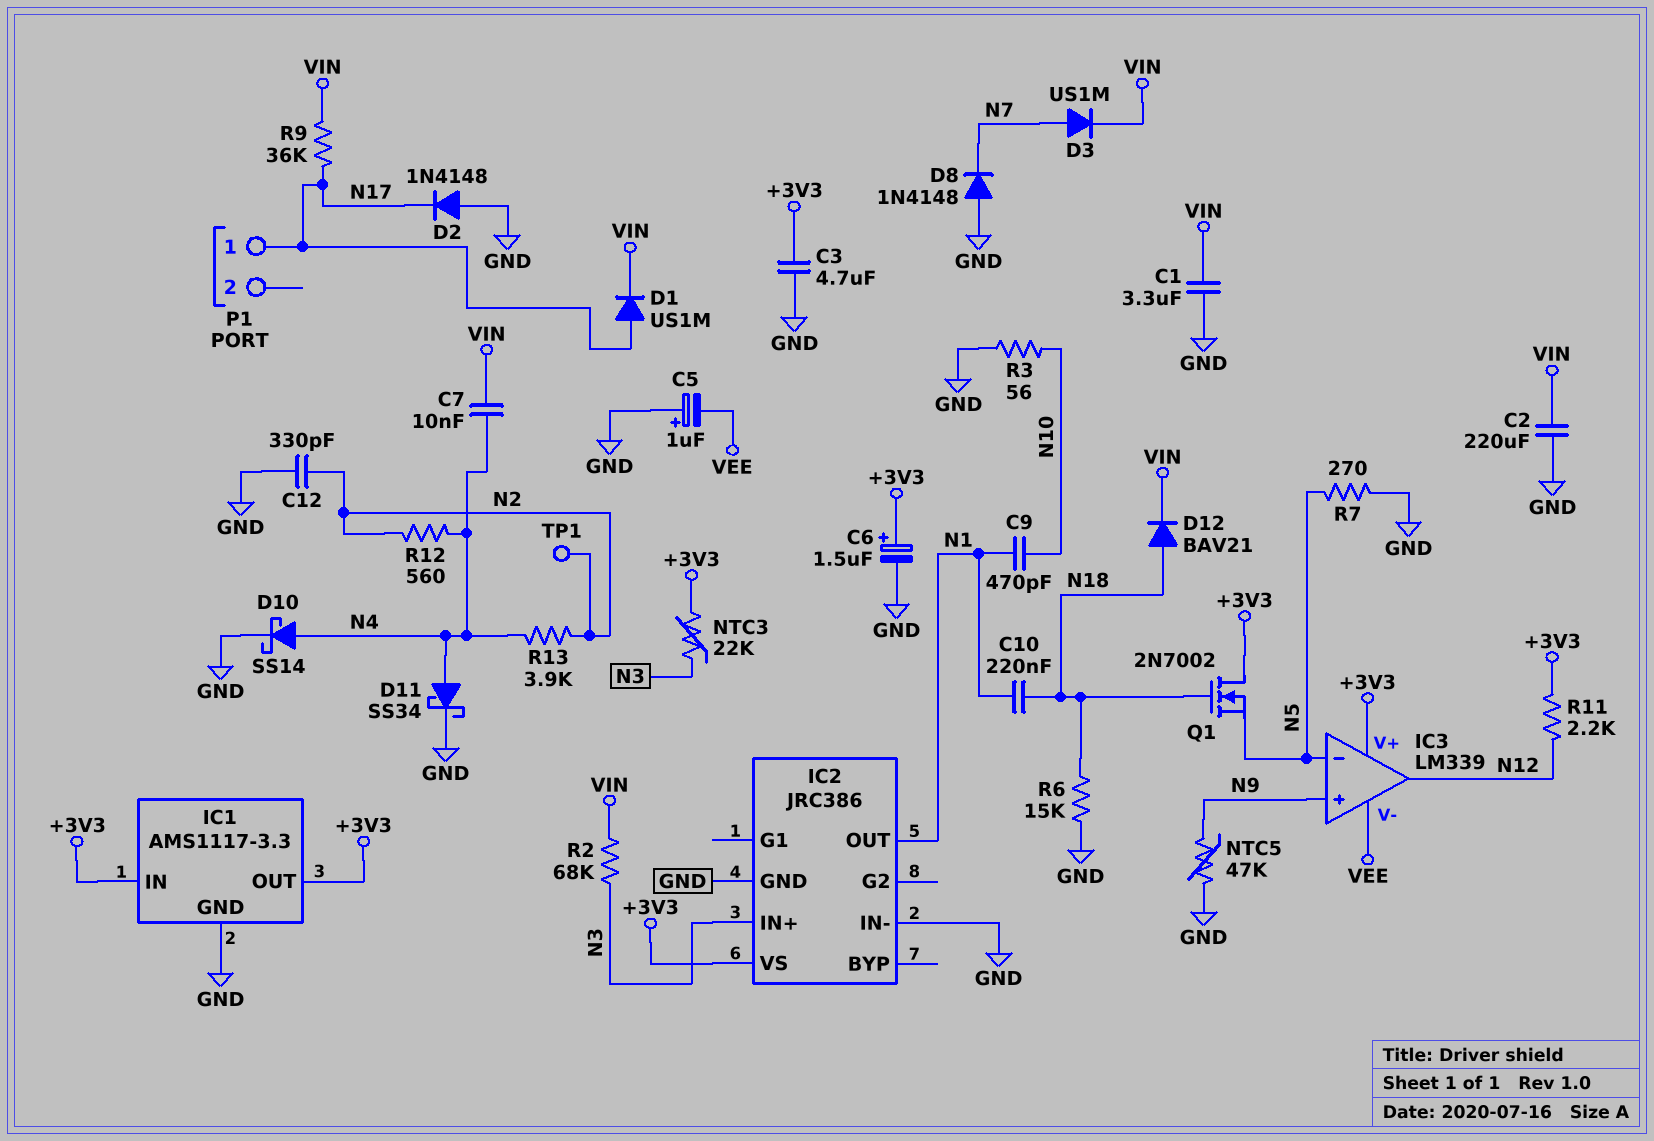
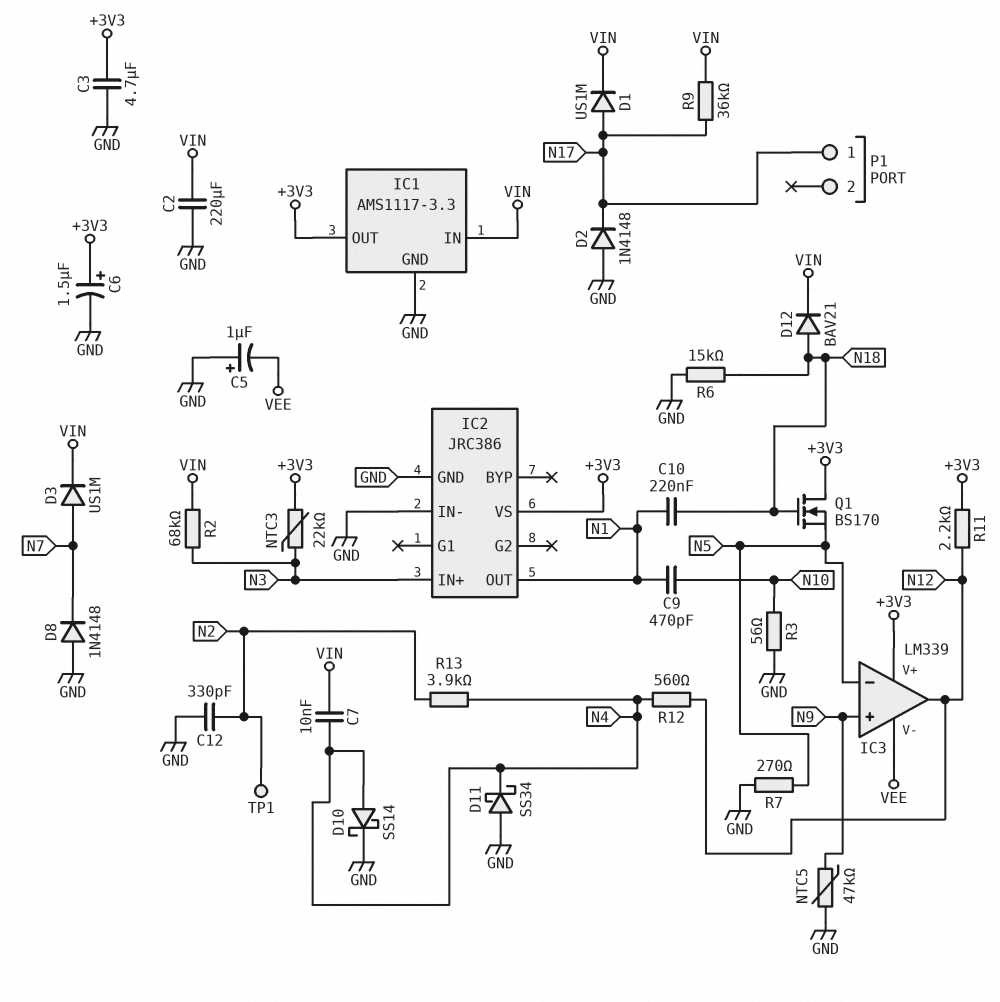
C1: 3.3uF (GND, VIN) -> none
D11: schottky SS34 (A N4, K GND) -> schottky SS34 (A GND, K N4)
IC1 pin IN: +3V3 -> VIN
Q1: NMOS 2N7002 (G N18, D +3V3, S N5) -> NMOS BS170 (G N18, D +3V3, S N5)
R12: 560 (N2, N4) -> 560 (N4, N12)

